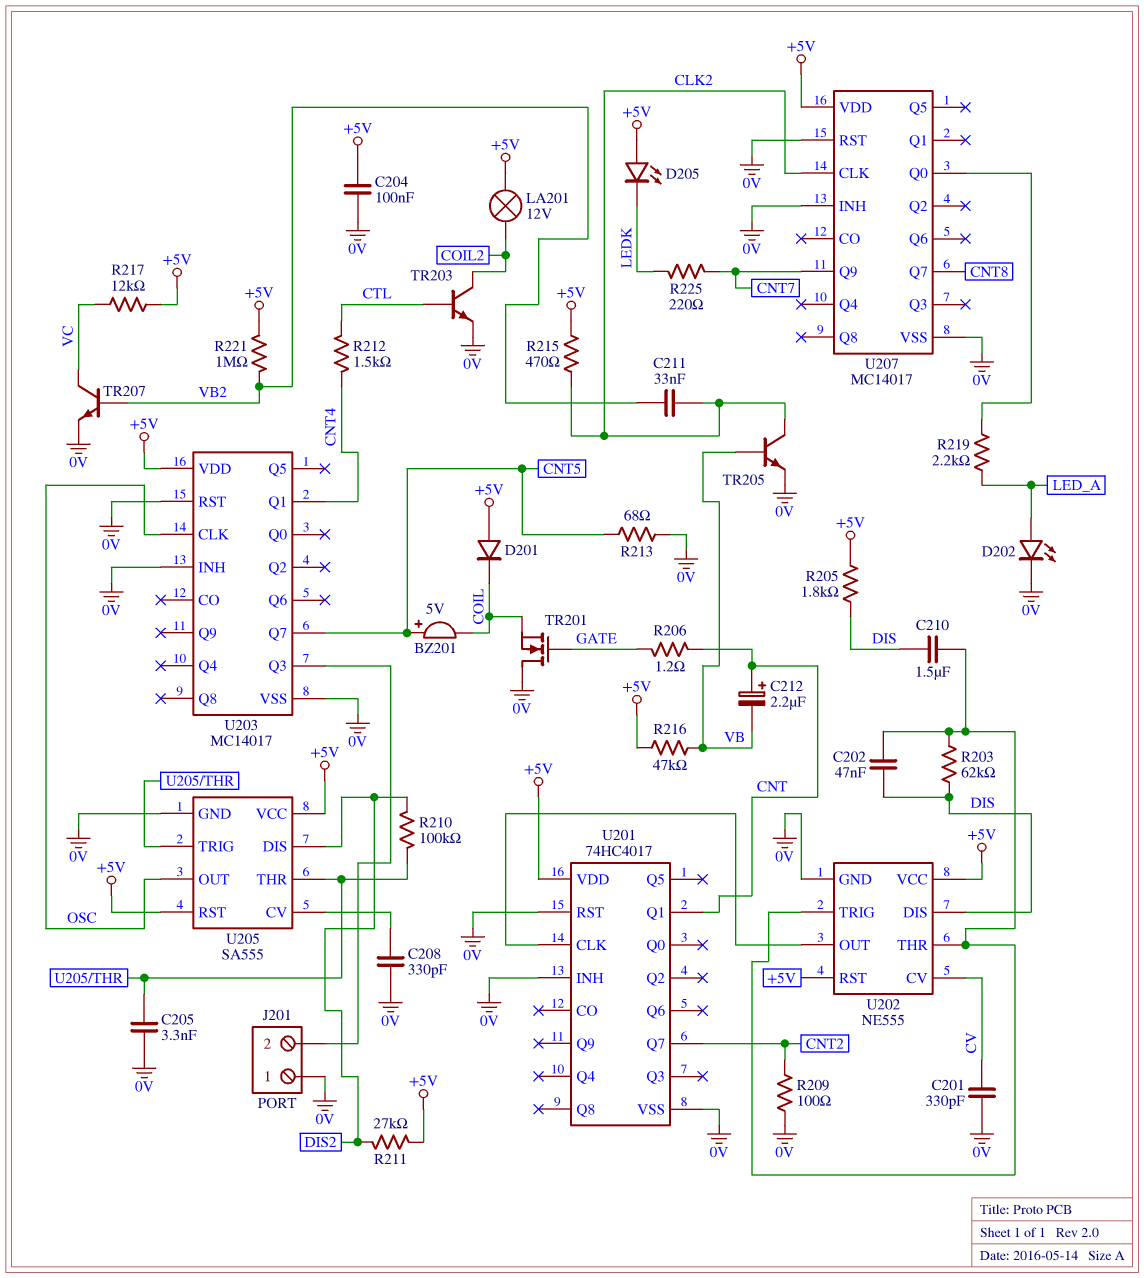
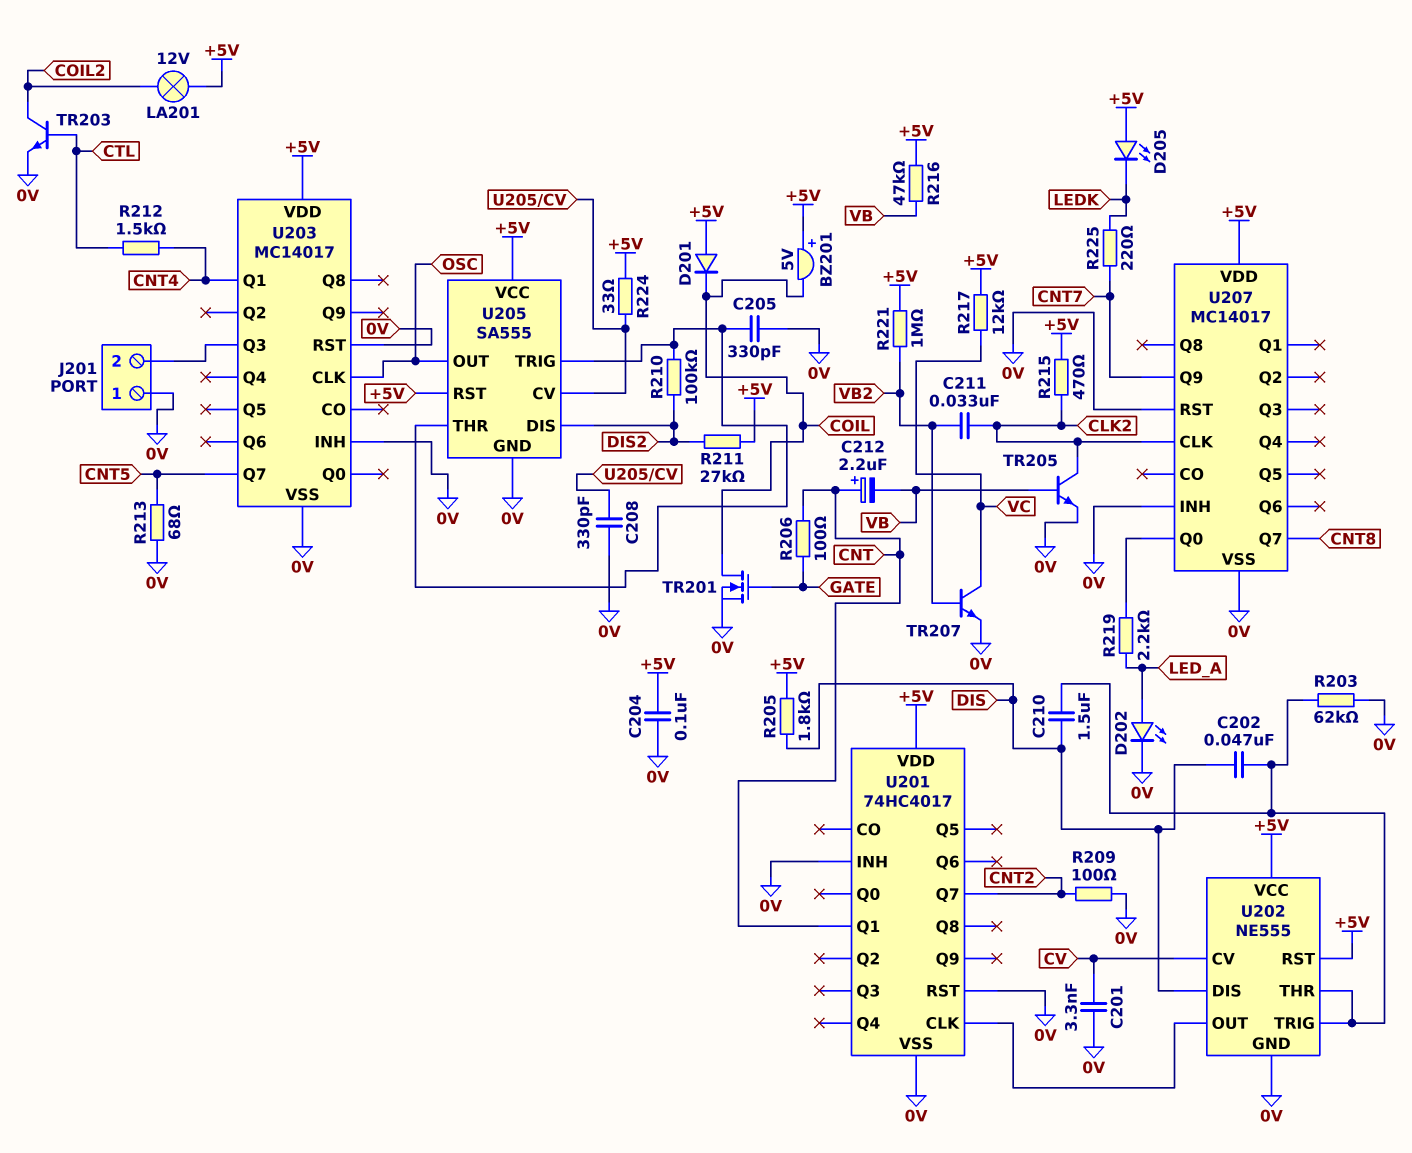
BZ201: buzzer 5V (plus CNT5, minus COIL) -> buzzer 5V (plus +5V, minus COIL)
C201: 330pF (0V, CV) -> 3.3nF (0V, CV)
C205: 3.3nF (0V, U205/THR) -> 330pF (0V, U205/THR)
R203: 62k (DIS, U202/THR) -> 62k (0V, U202/THR)
R206: 1.2 (CNT, GATE) -> 100 (CNT, GATE)
R224: none -> 33 (+5V, U205/CV)
TR201: NMOS (G GATE, D 0V, S COIL) -> NMOS (G GATE, D COIL, S 0V)

